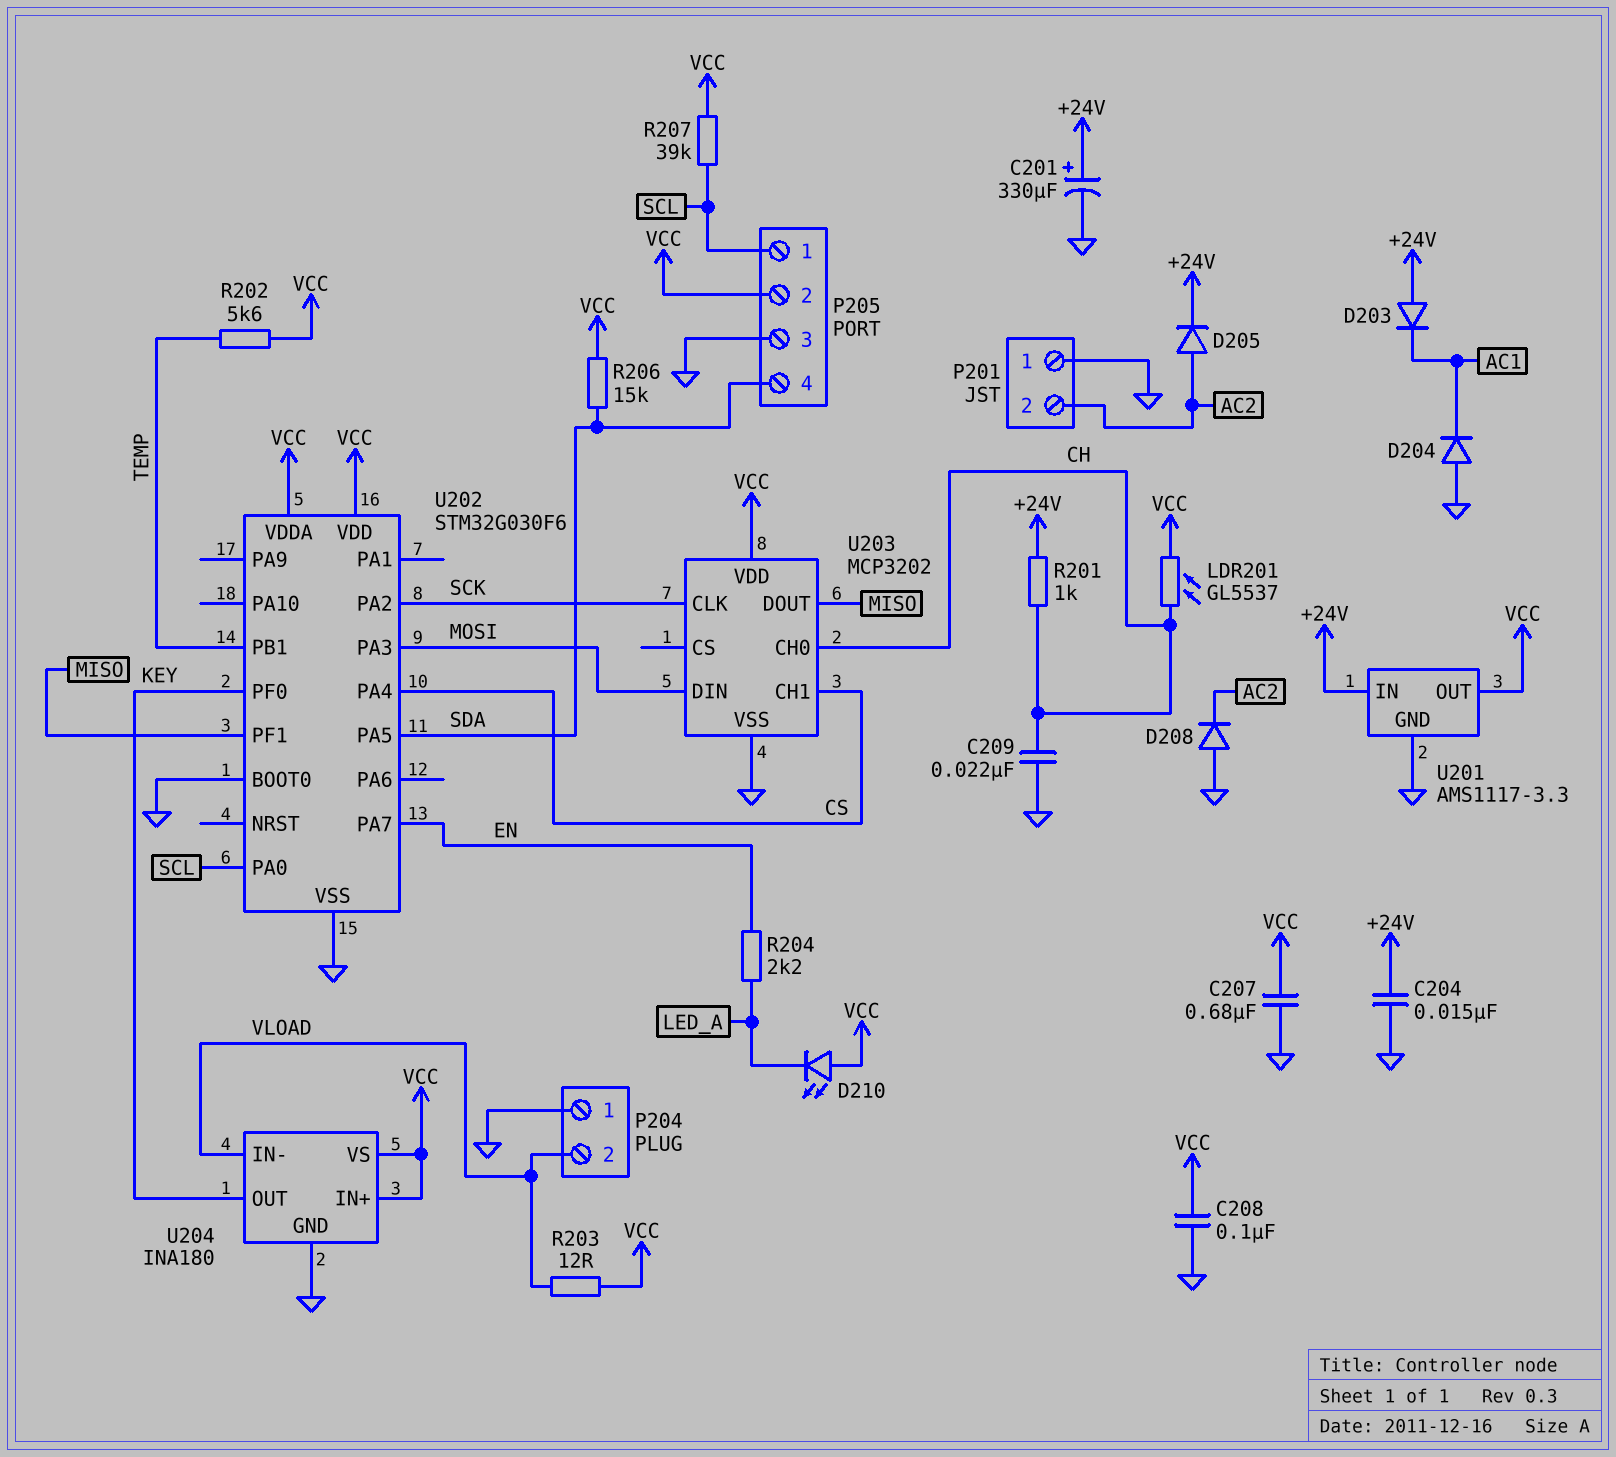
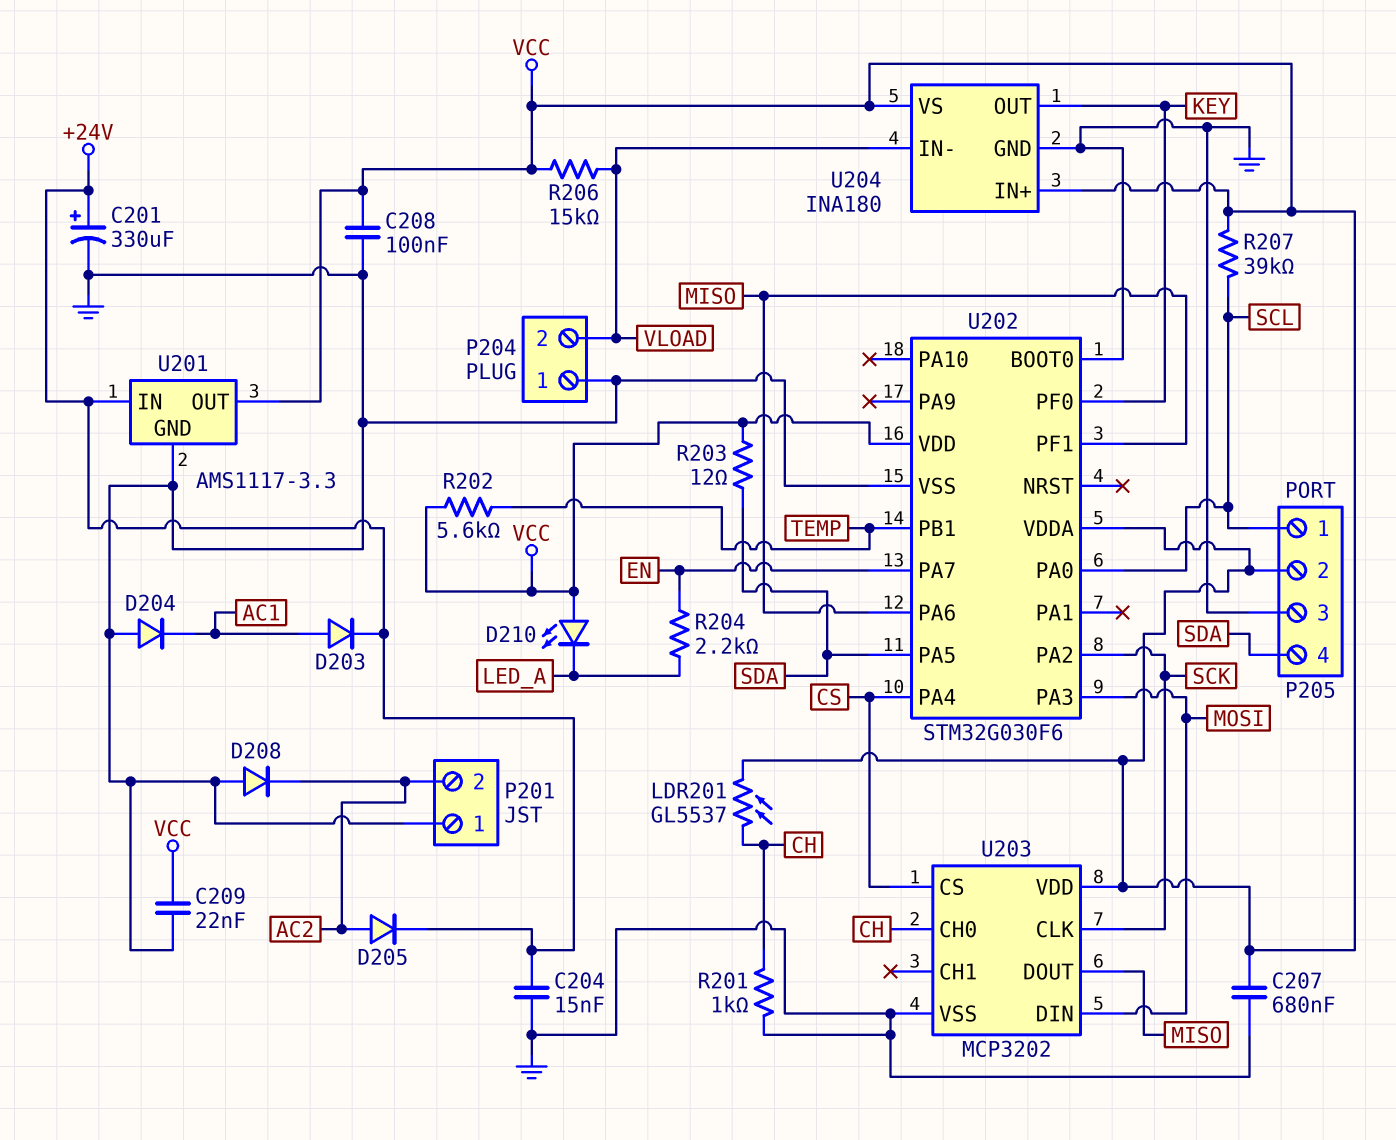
C209: 22nF (CH, GND) -> 22nF (GND, VCC)
D203: diode (A +24V, K AC1) -> diode (A AC1, K +24V)
R201: 1k (+24V, CH) -> 1k (CH, GND)
R203: 12 (VCC, VLOAD) -> 12 (SDA, VCC)
R206: 15k (SDA, VCC) -> 15k (VCC, VLOAD)
U202 pin PA6: none -> MISO
U203 pin CH1: CS -> none
U203 pin CS: none -> CS

